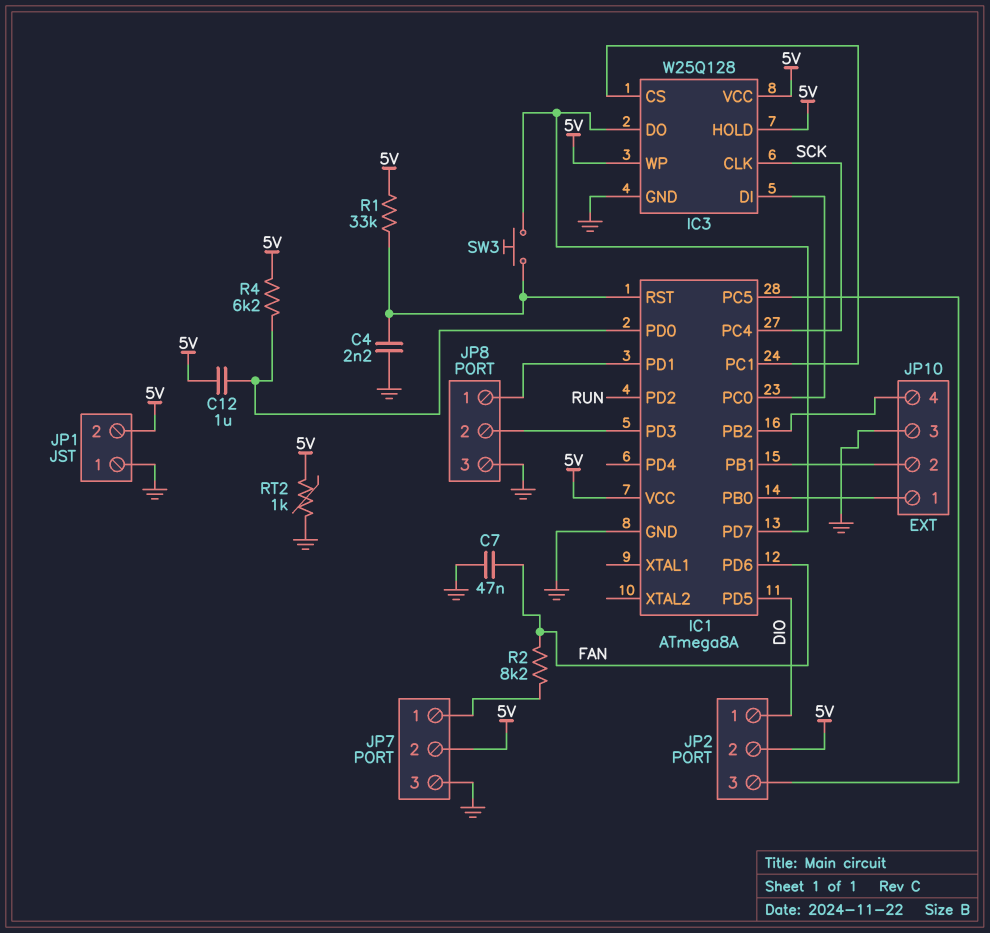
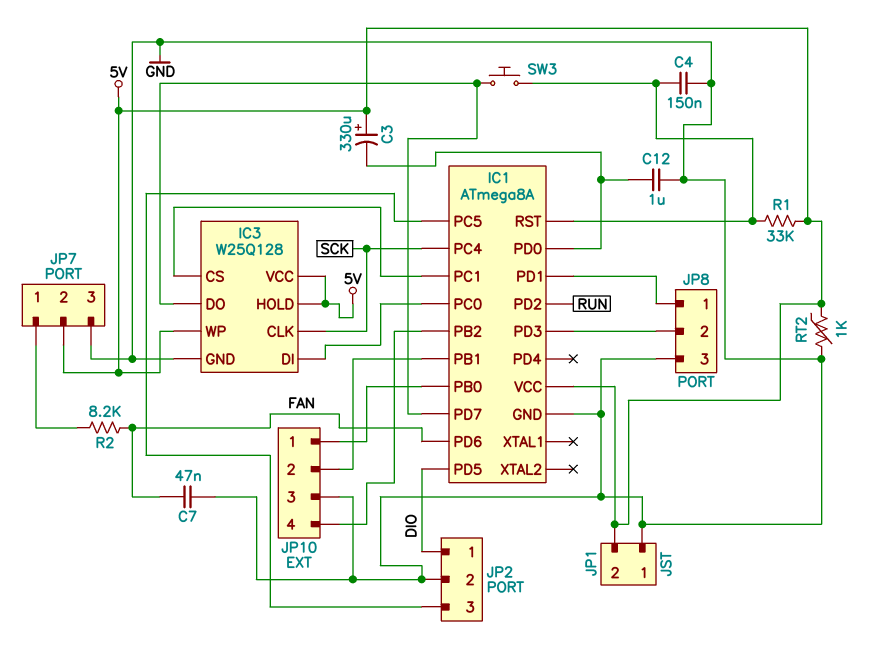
C3: none -> 330uF (plus 5V, minus IC1/PD0)
C4: 2.2nF (GND, IC1/RST) -> 150nF (GND, IC1/RST)
C12: 1uF (5V, IC1/PD0) -> 1uF (GND, IC1/PD0)
JP2 pin 2: 5V -> GND
R4: 6.2k (5V, IC1/PD0) -> none

